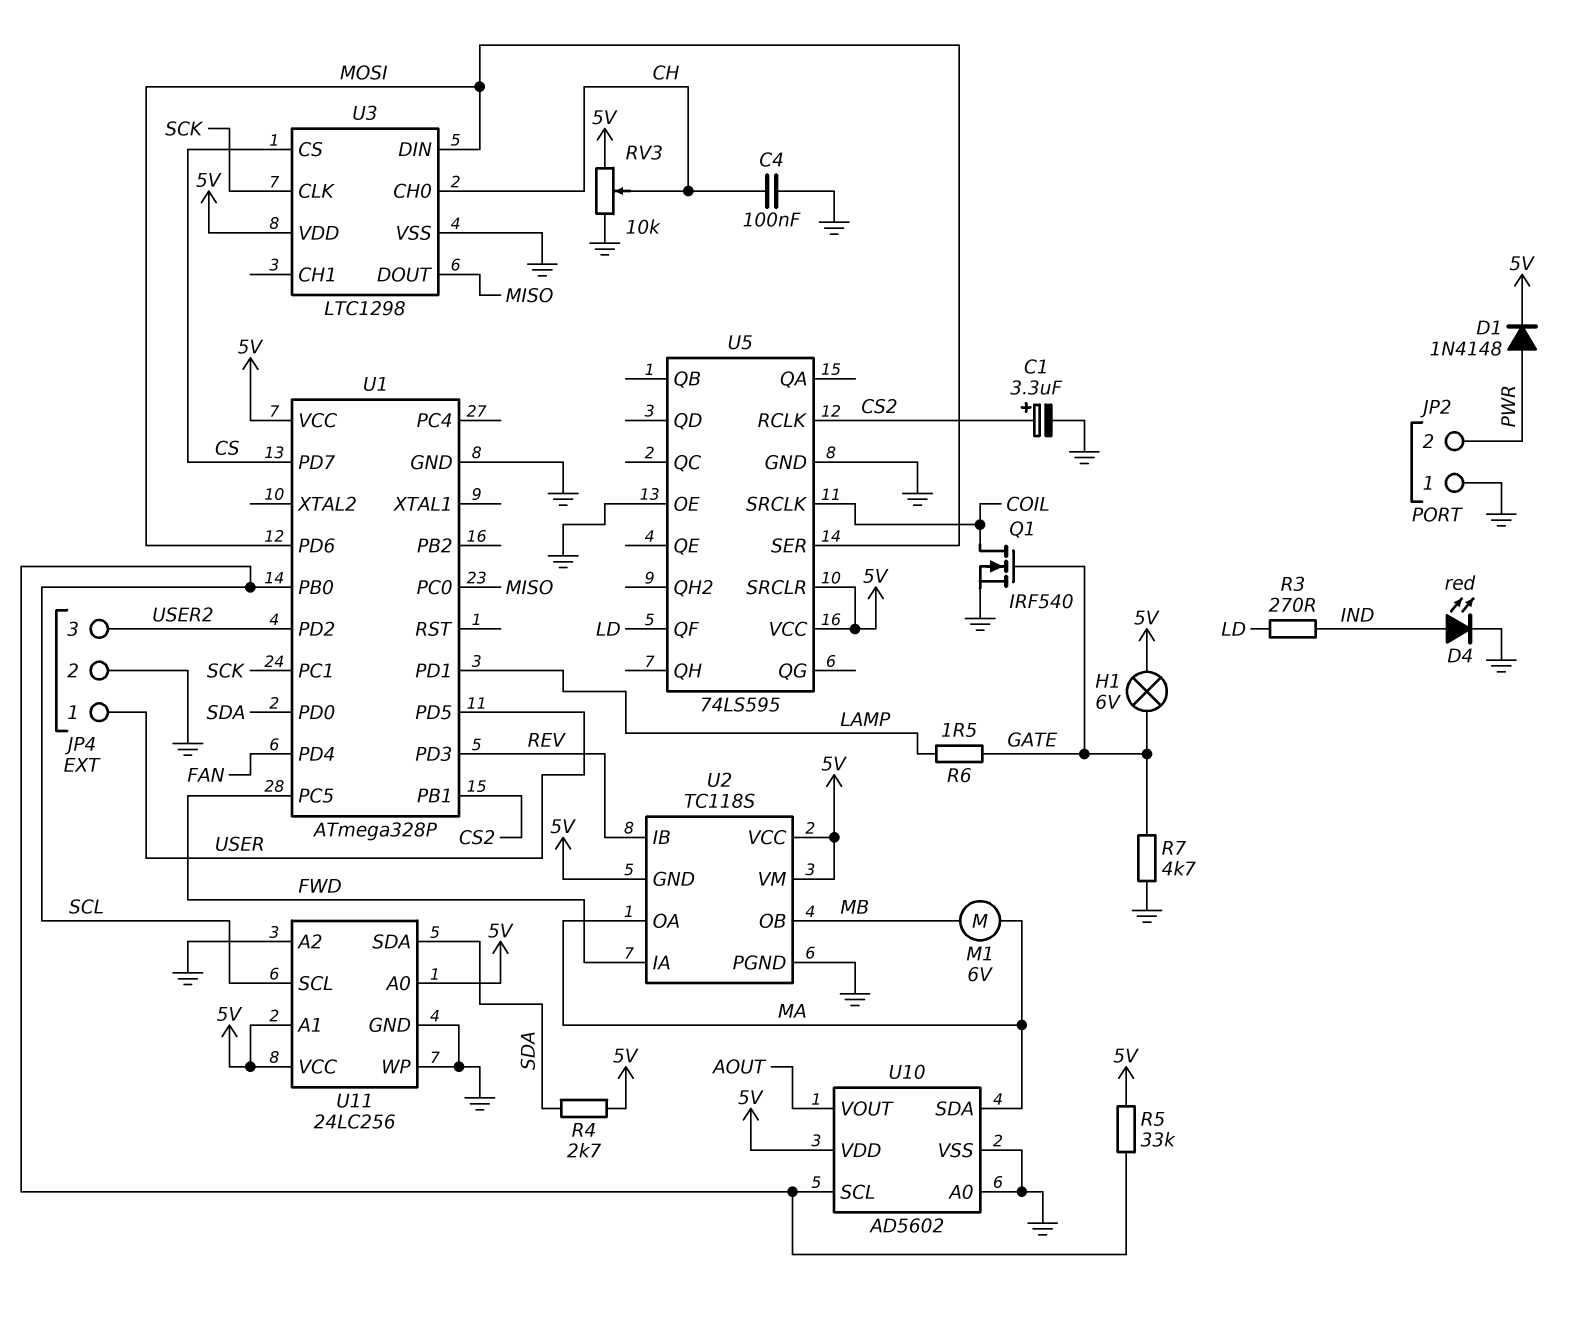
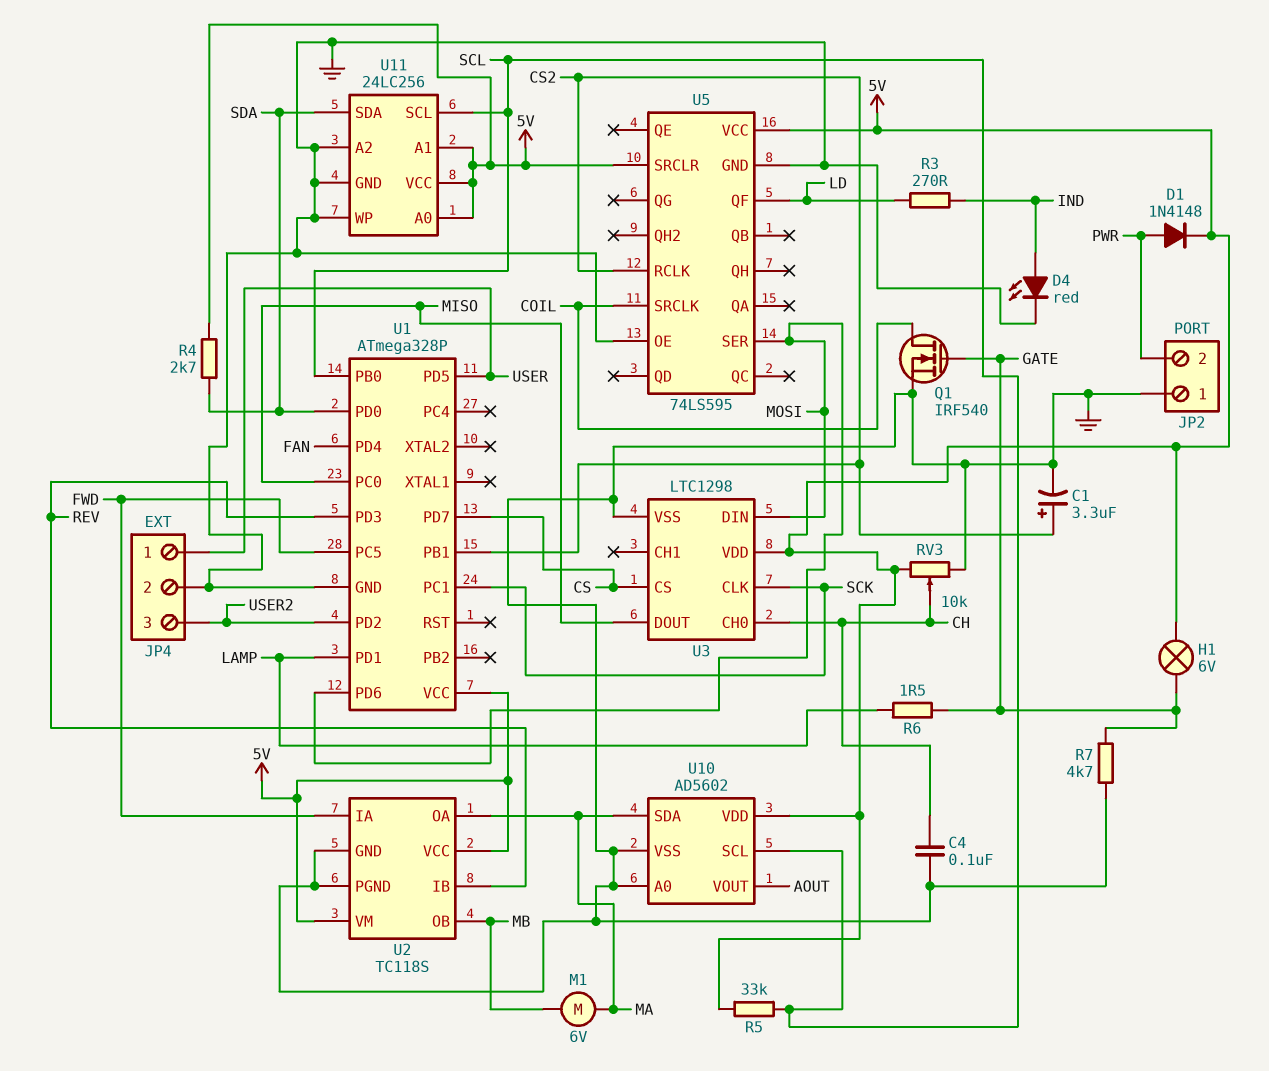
U2 pin GND: 5V -> GND

